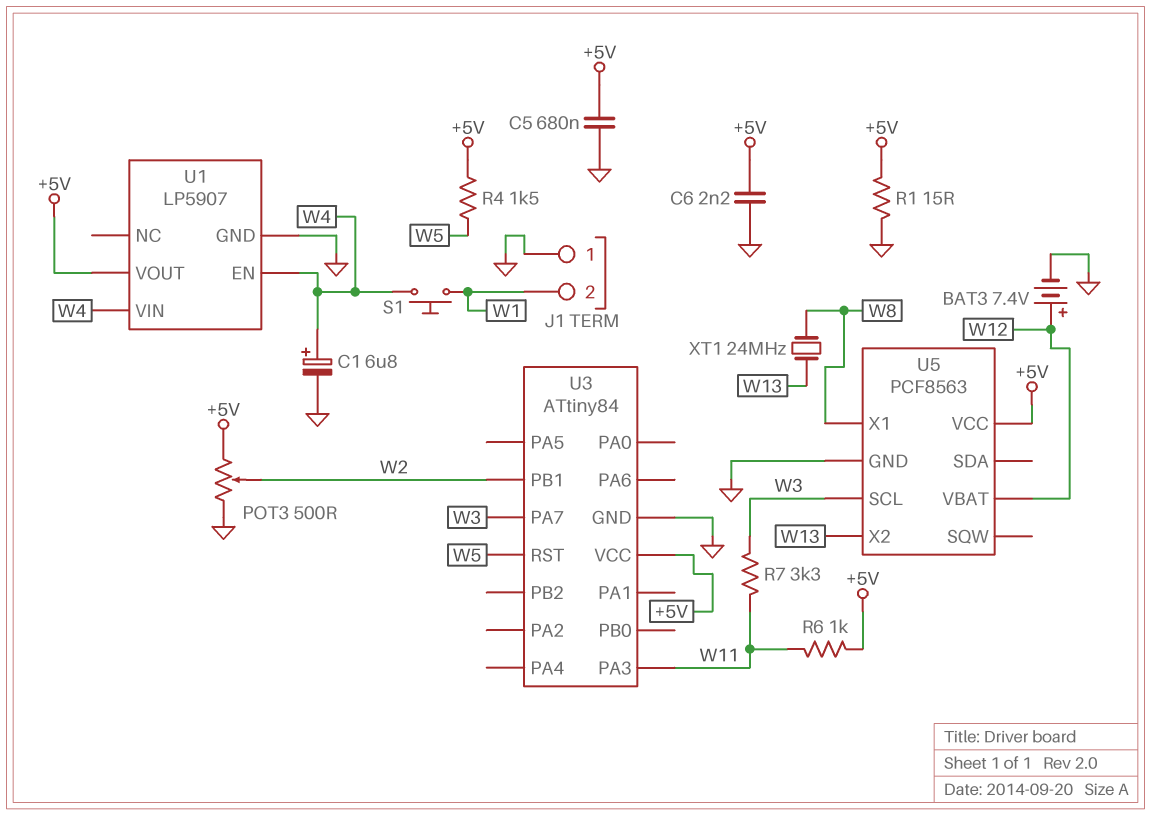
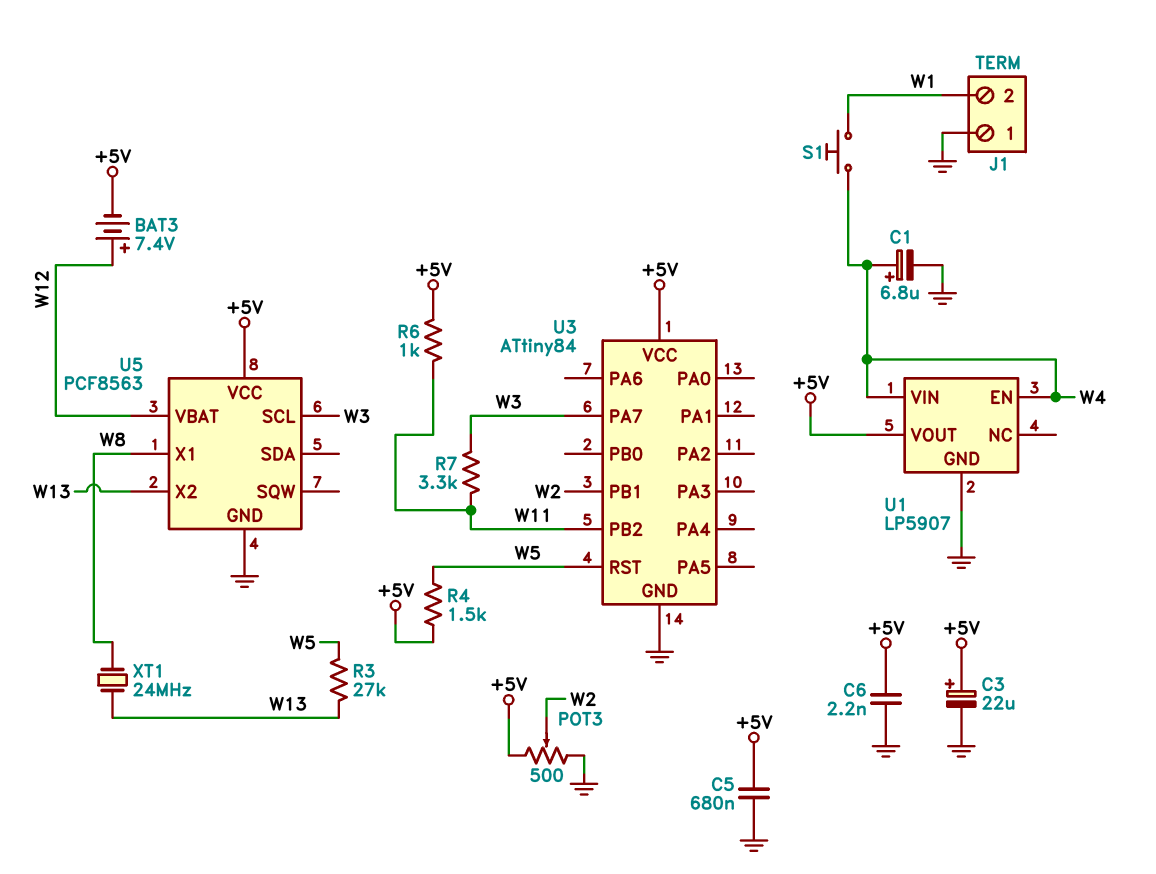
BAT3: 7.4V (plus W12, minus GND) -> 7.4V (plus W12, minus +5V)
C3: none -> 22uF (plus +5V, minus GND)
R1: 15 (+5V, GND) -> none
R3: none -> 27k (W5, W13)
U3 pin PA3: W11 -> none
U3 pin PB2: none -> W11

